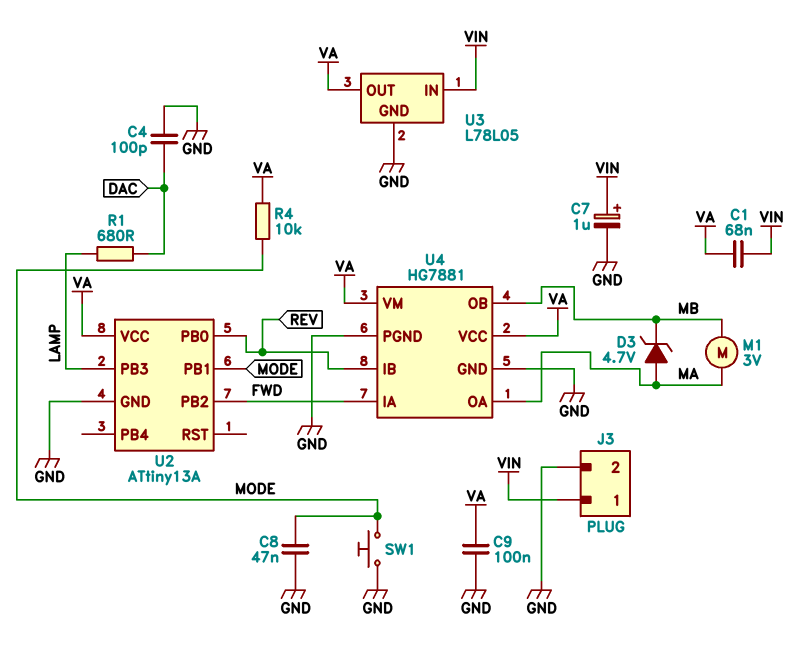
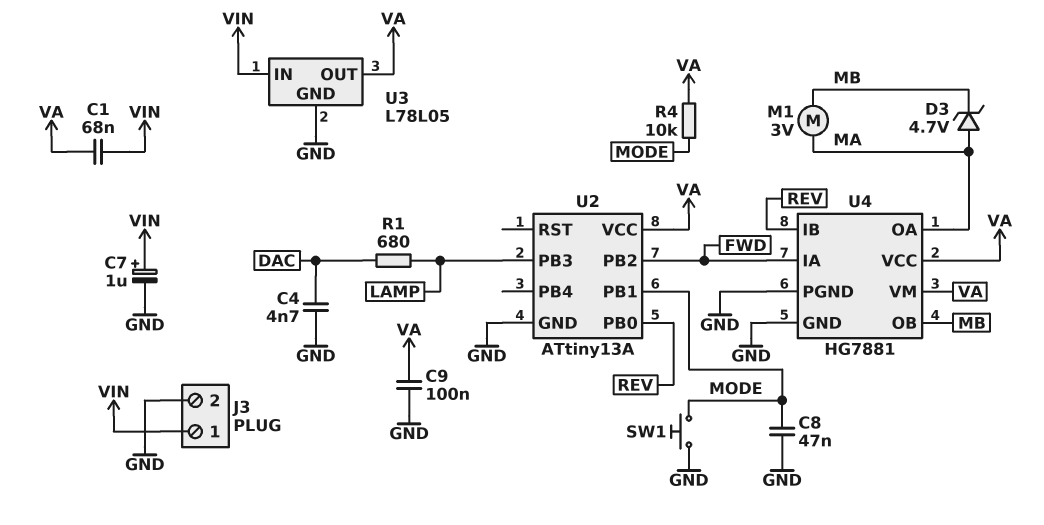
C4: 100pF (DAC, GND) -> 4.7nF (DAC, GND)

